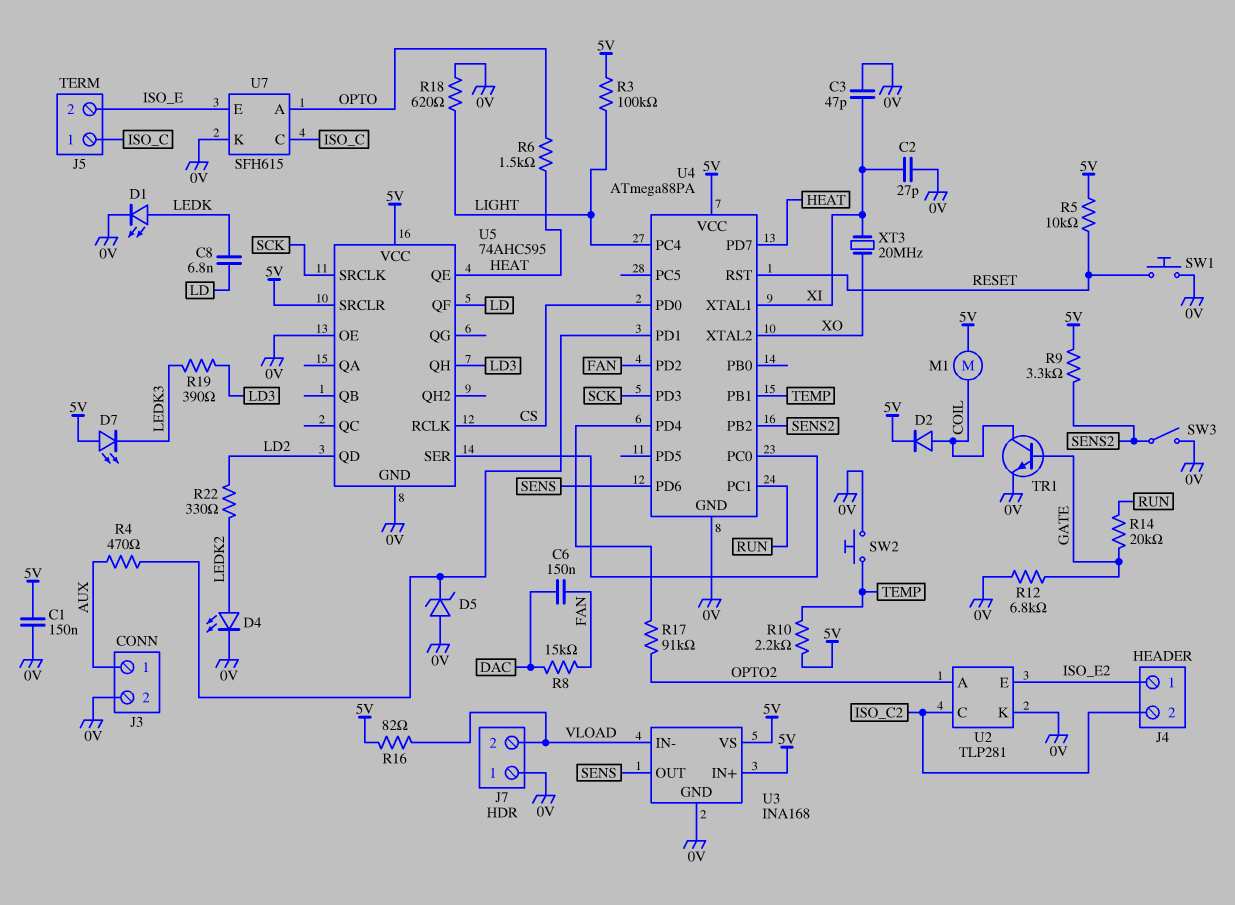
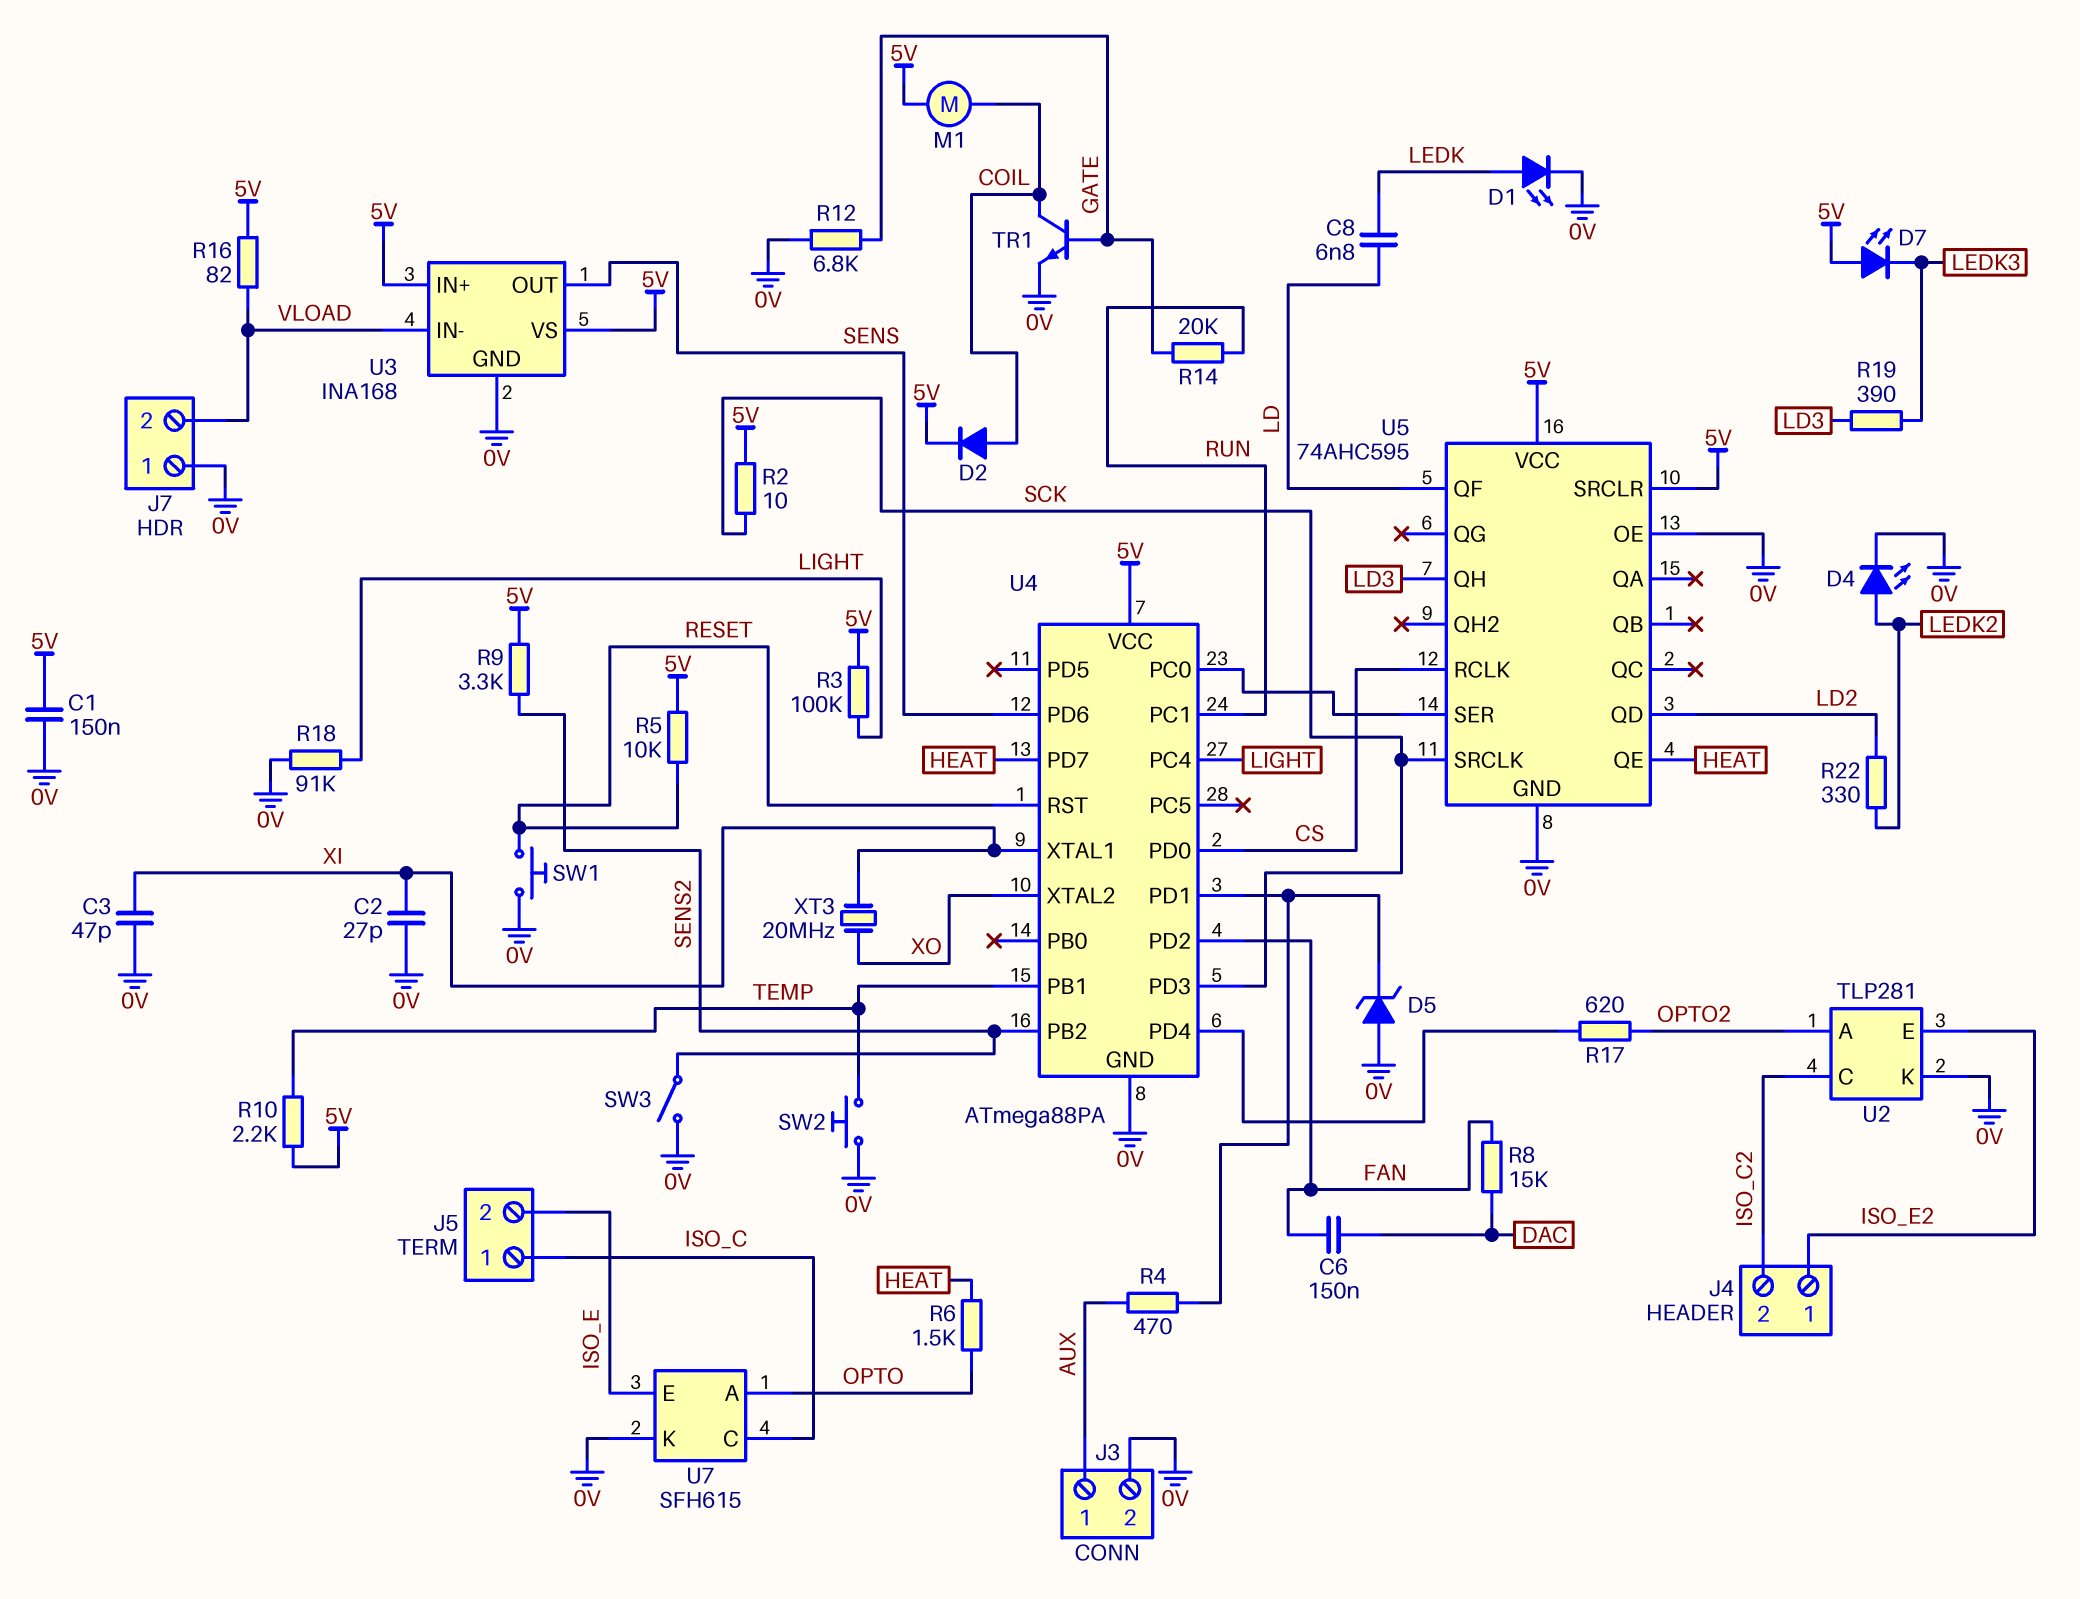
R2: none -> 10 (5V, SCK)
R17: 91k (OPTO2, U4/PD4) -> 620 (OPTO2, U4/PD4)
R18: 620 (0V, LIGHT) -> 91k (0V, LIGHT)

